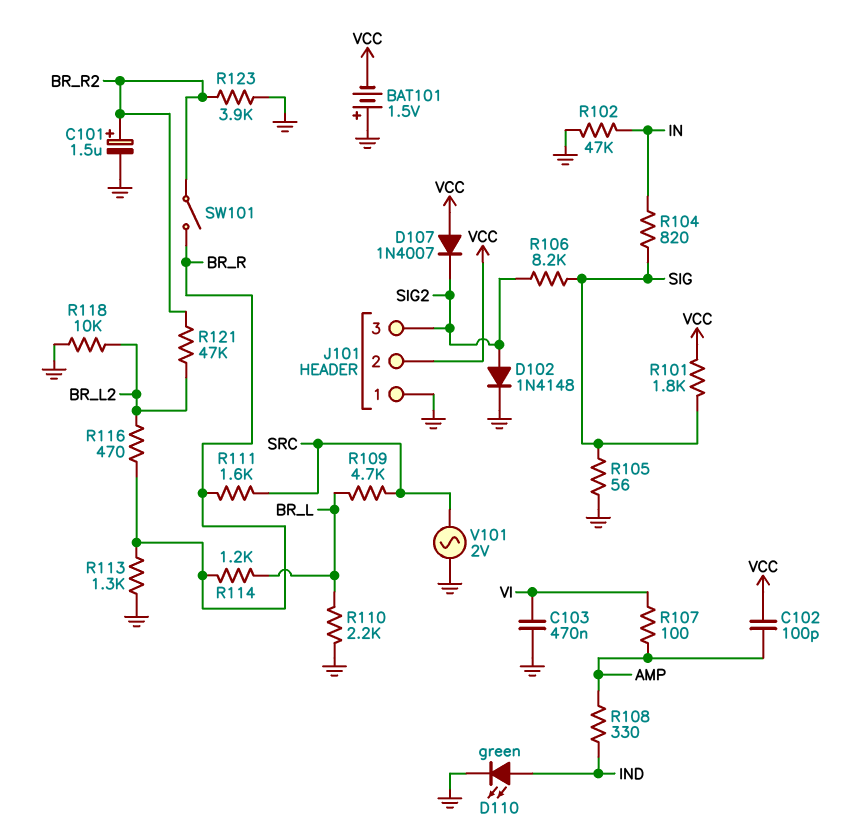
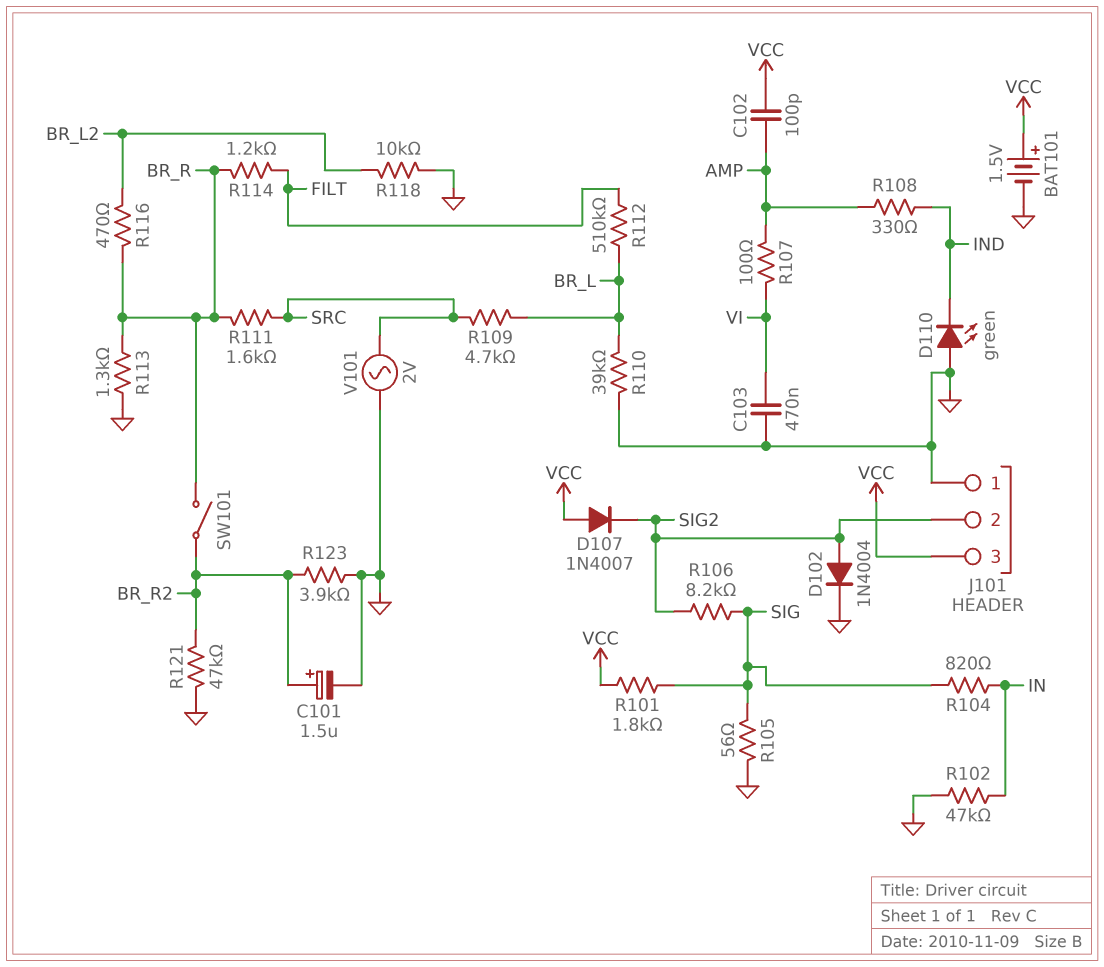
BAT101: 1.5V (plus GND, minus VCC) -> 1.5V (plus VCC, minus GND)
D102: diode 1N4148 (A SIG2, K GND) -> diode 1N4004 (A SIG2, K GND)
D110: LED green (A IND, K GND) -> LED green (A GND, K IND)
J101 pin 2: VCC -> SIG2
J101 pin 3: SIG2 -> VCC
R110: 2.2k (BR_L, GND) -> 39k (BR_L, GND)
R112: none -> 510k (BR_L, FILT)
R114: 1.2k (BR_L, BR_R) -> 1.2k (BR_R, FILT)
R121: 47k (BR_L2, BR_R2) -> 47k (BR_R2, GND)

